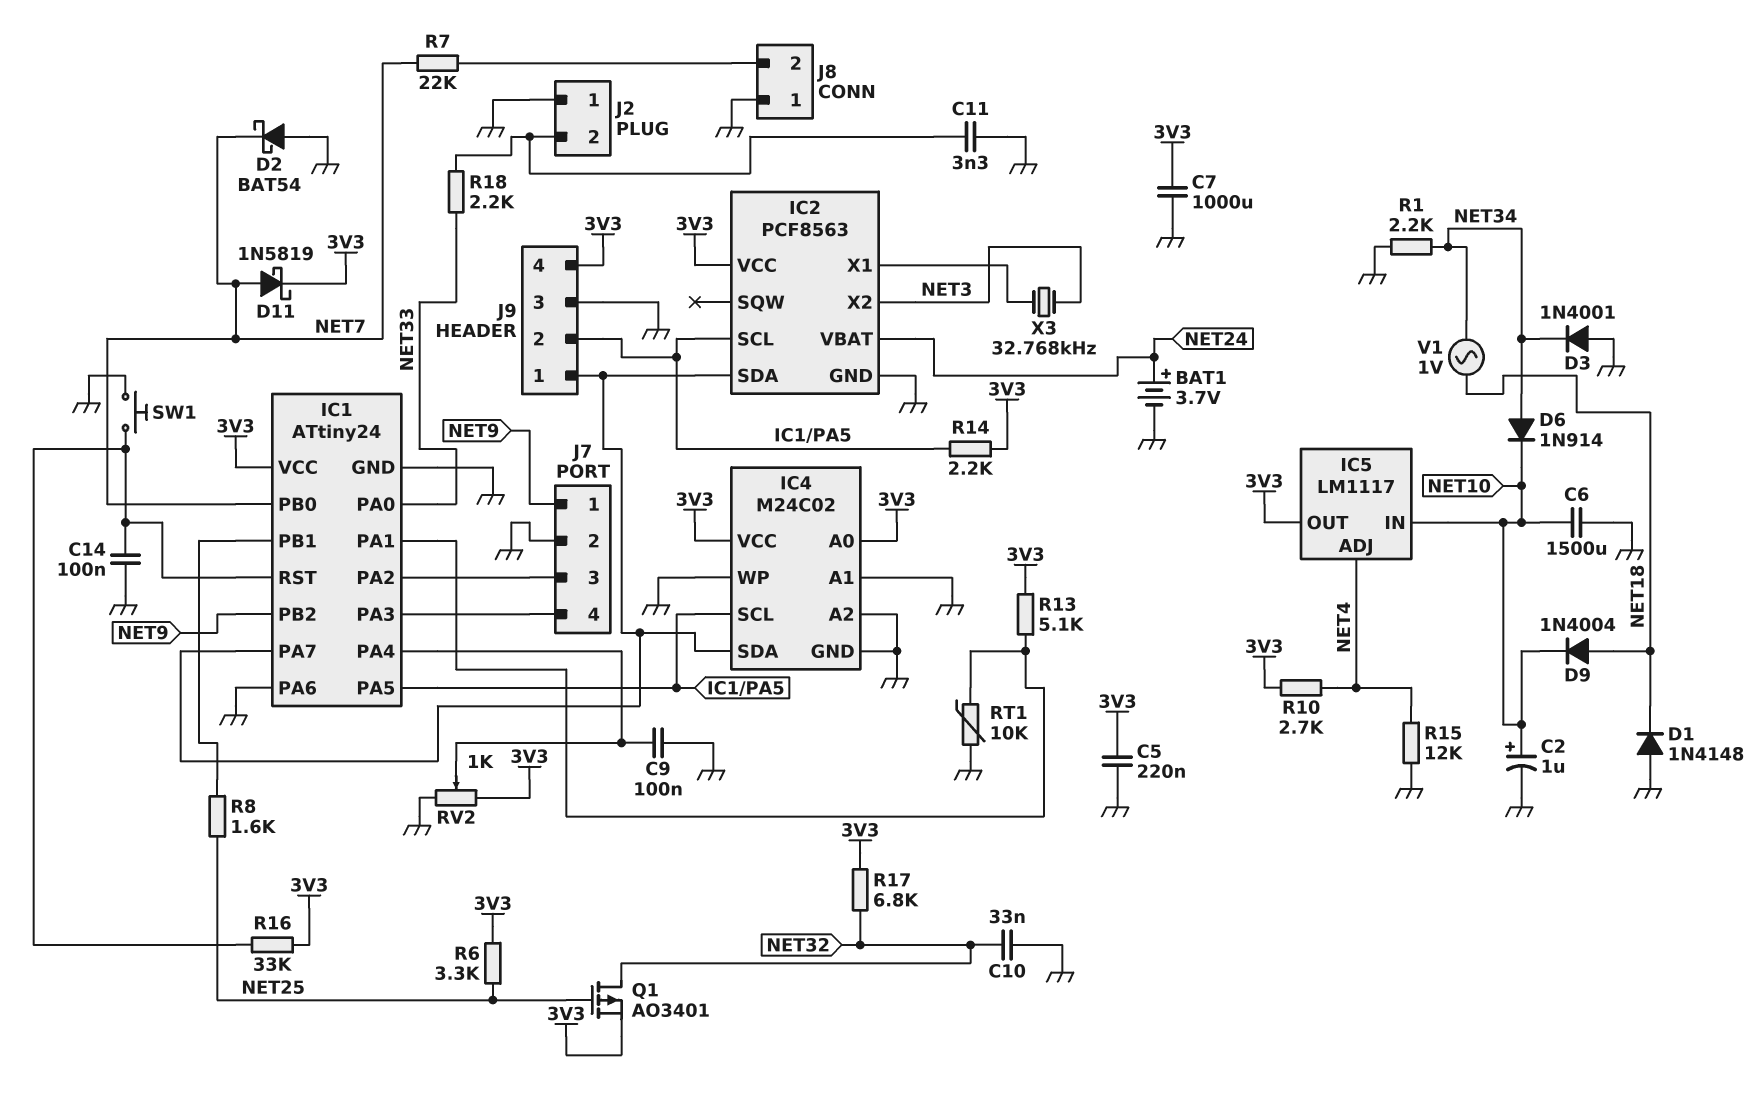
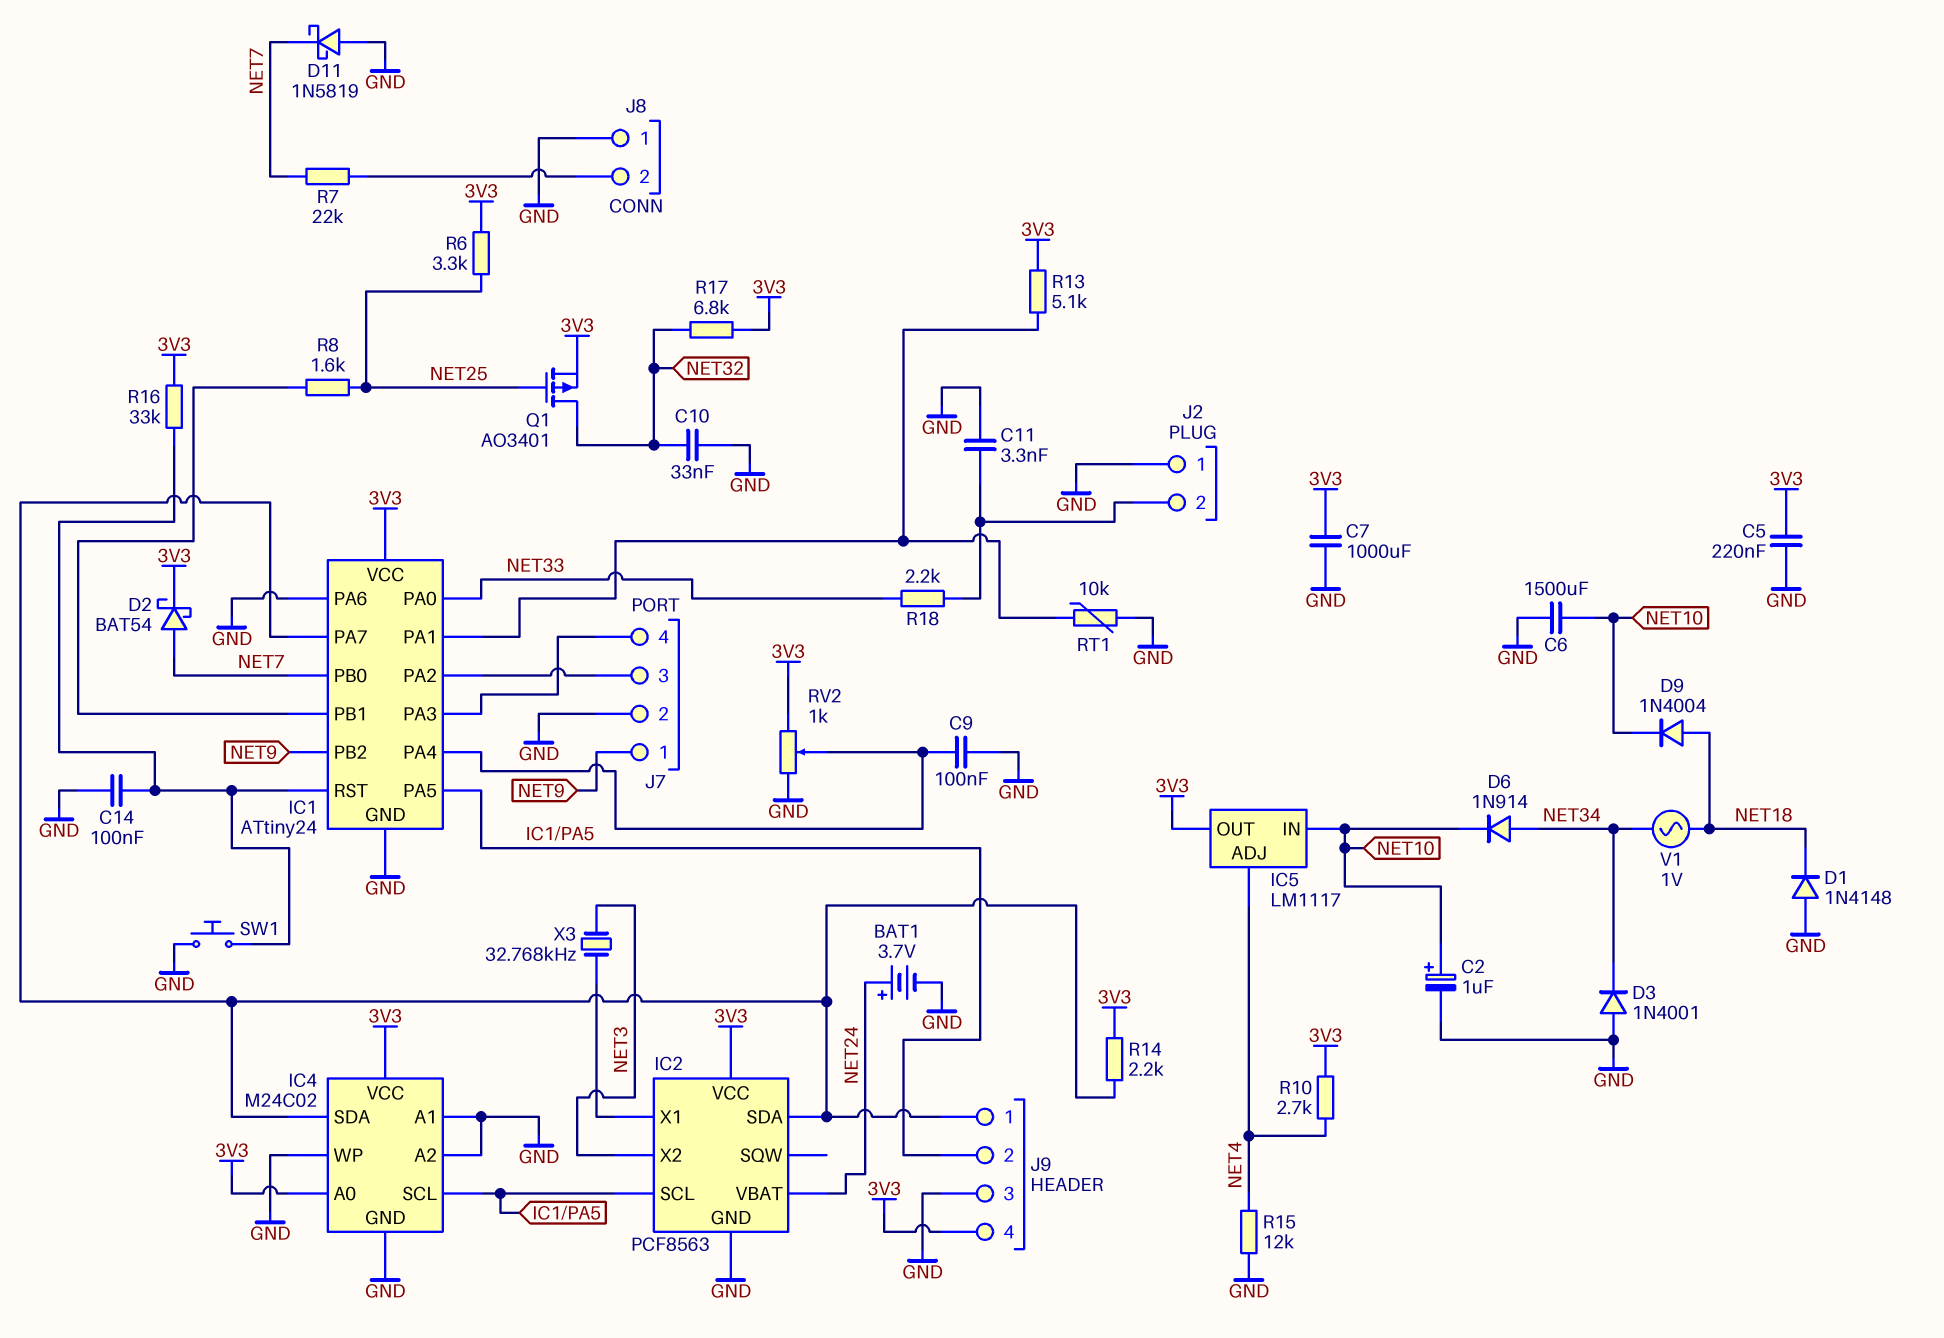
D2: schottky BAT54 (A GND, K NET7) -> schottky BAT54 (A NET7, K 3V3)
D11: schottky 1N5819 (A NET7, K 3V3) -> schottky 1N5819 (A GND, K NET7)
R1: 2.2k (GND, NET34) -> none
R14: 2.2k (3V3, IC1/PA5) -> 2.2k (3V3, IC1/PA7)

